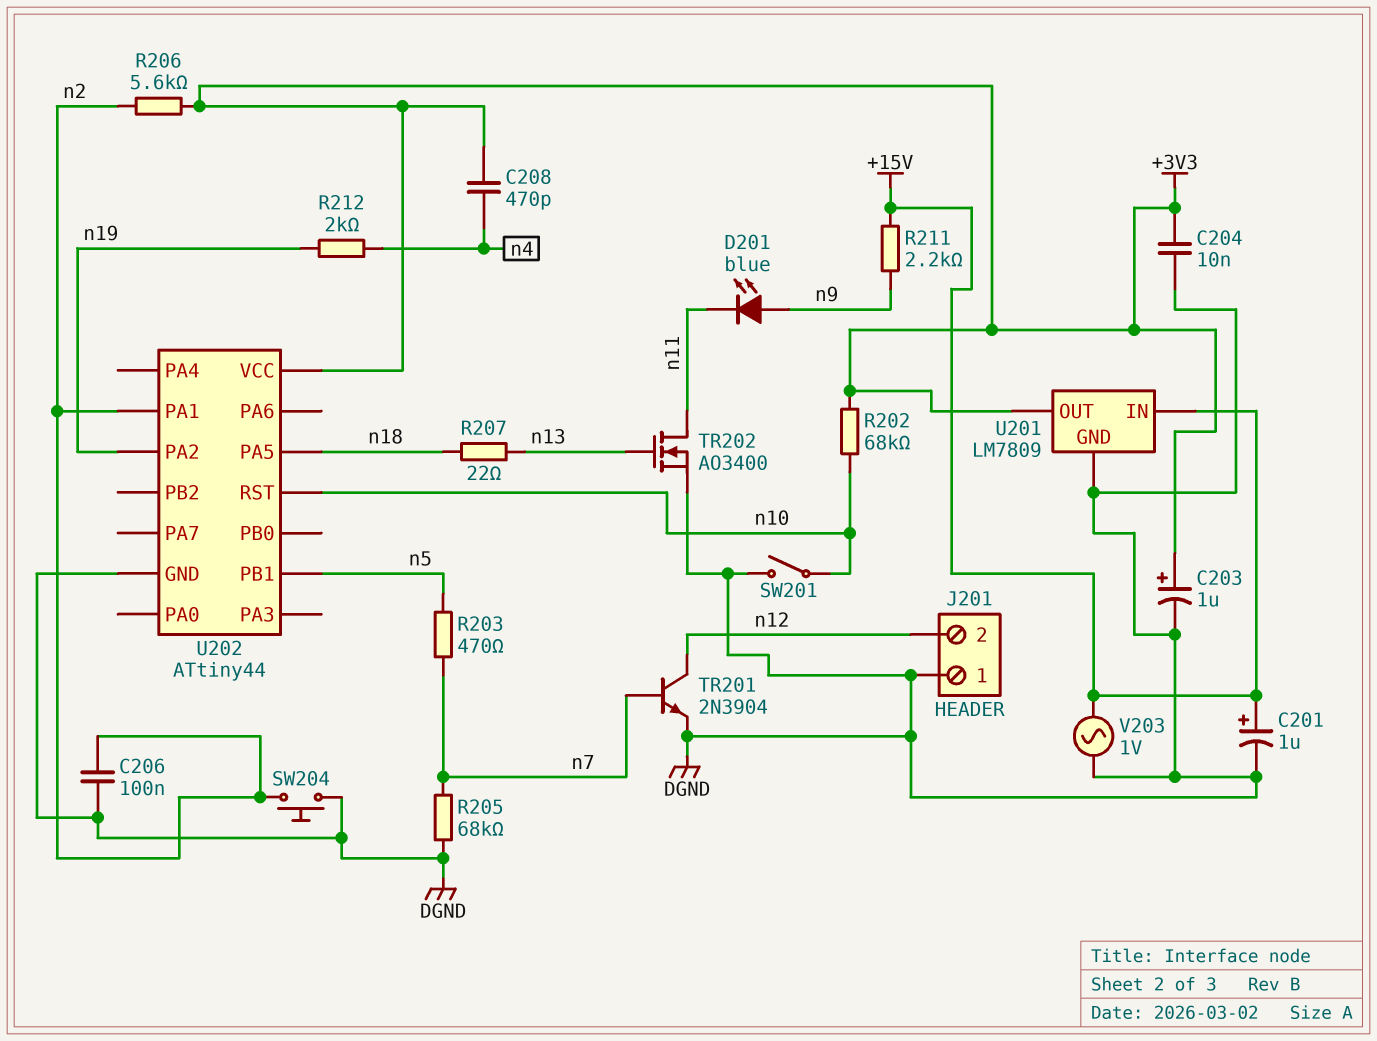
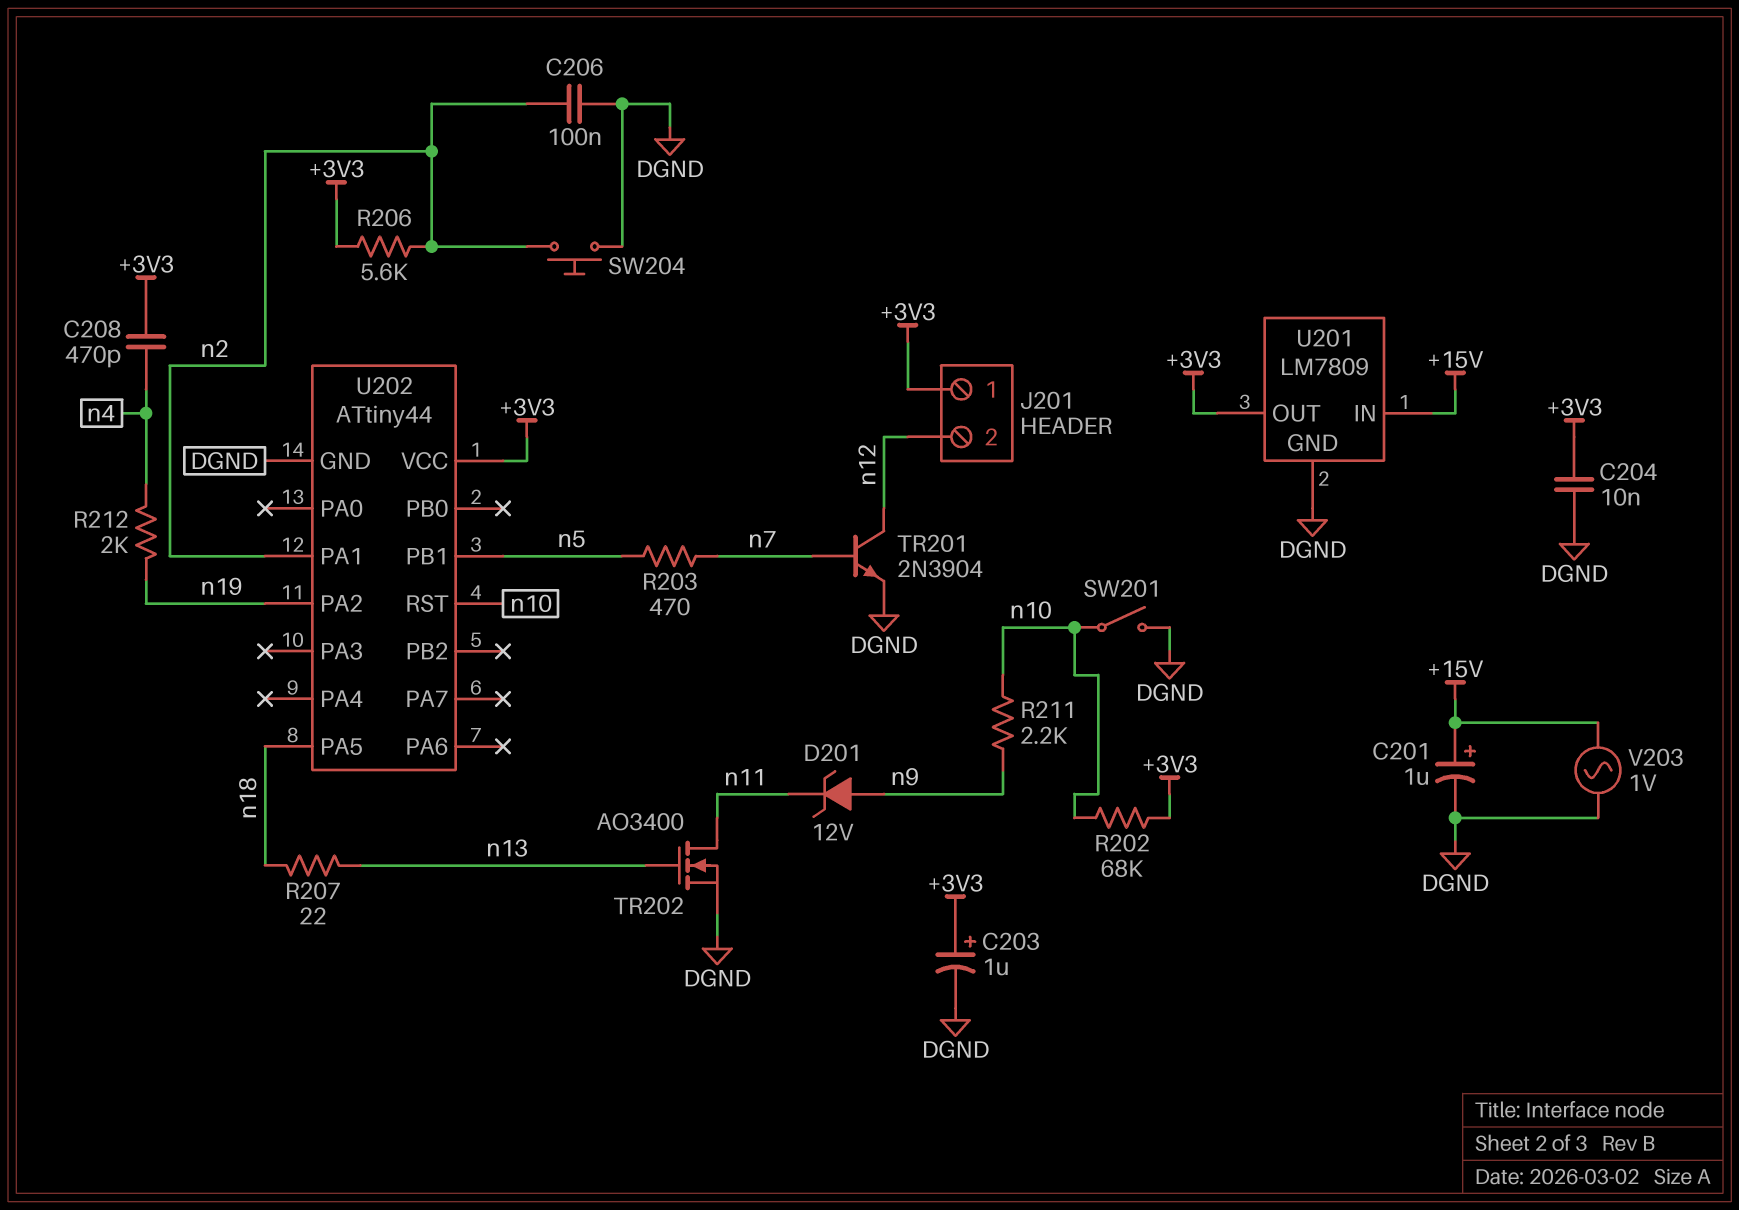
D201: LED blue (A n9, K n11) -> zener 12V (A n9, K n11)
J201 pin 1: DGND -> +3V3
R205: 68k (DGND, n7) -> none
R211: 2.2k (+15V, n9) -> 2.2k (n9, n10)

